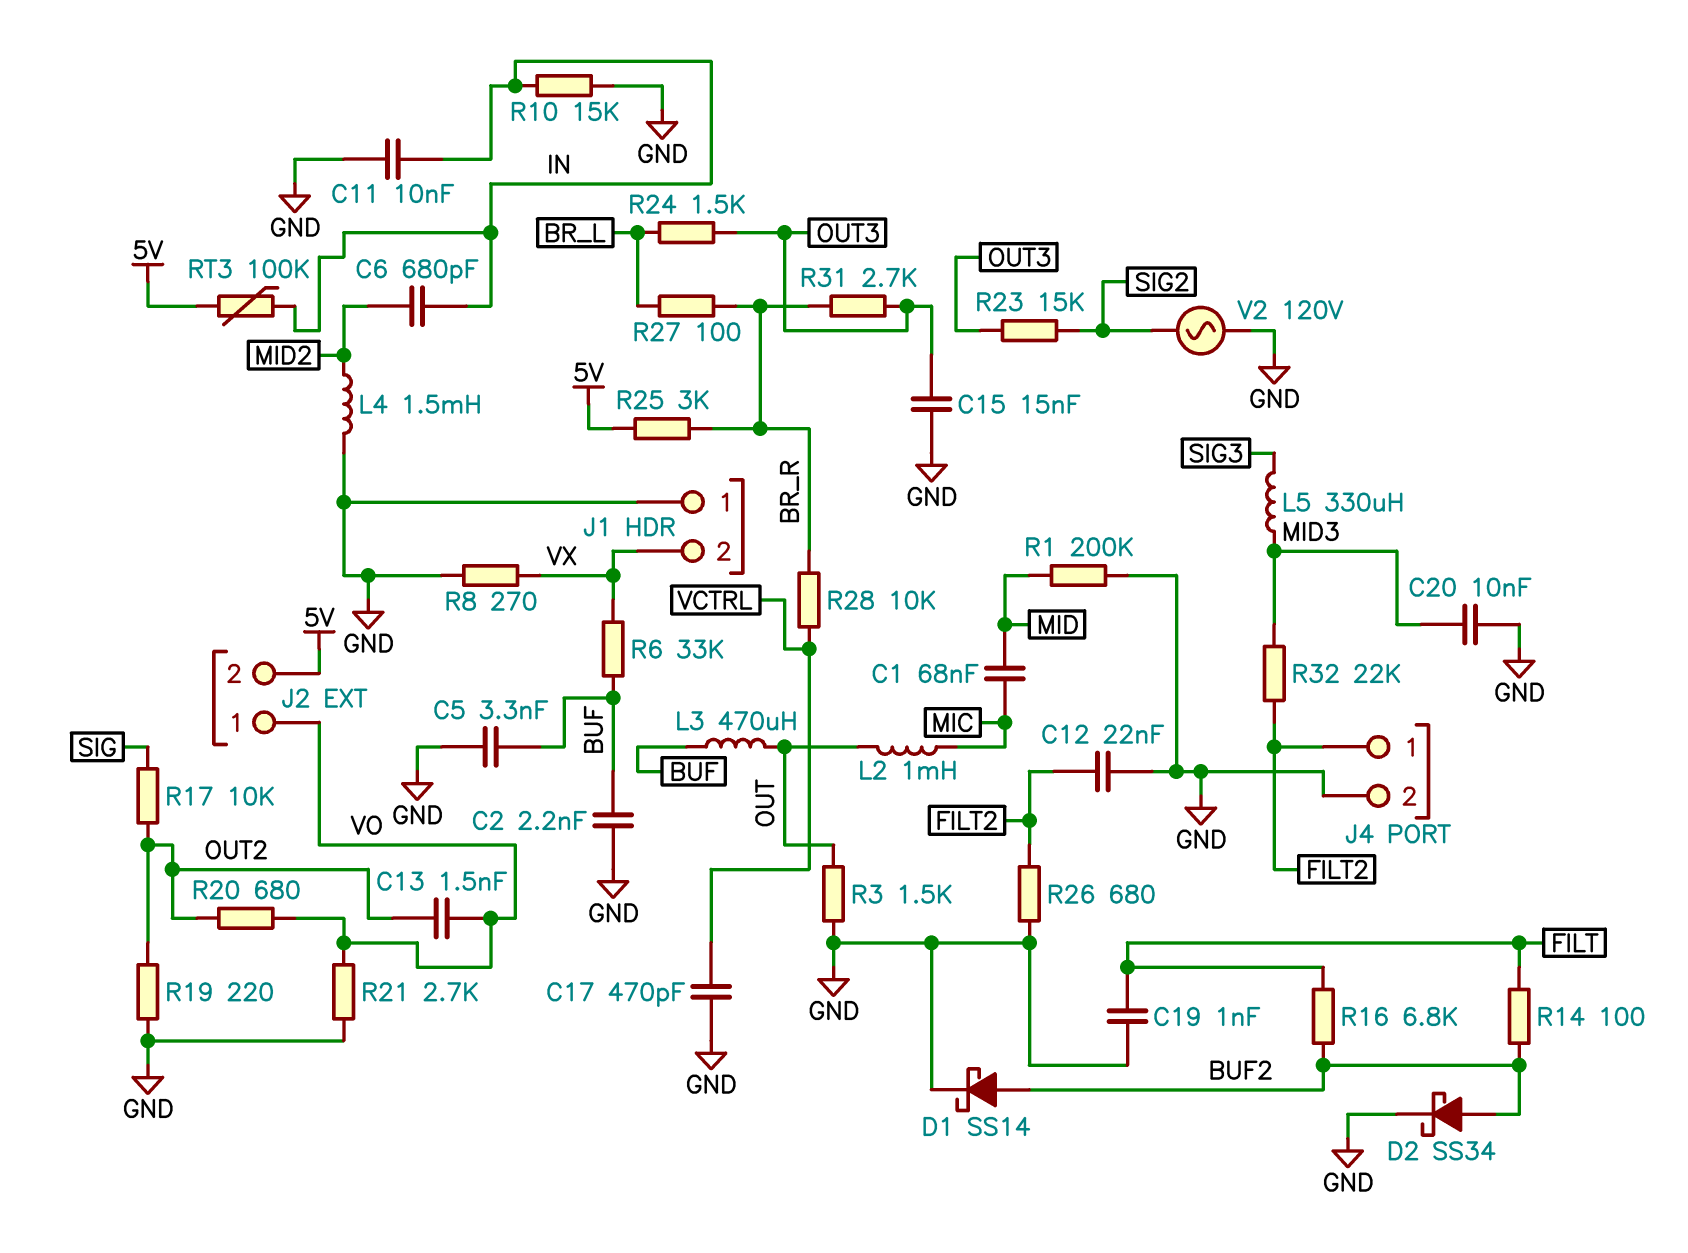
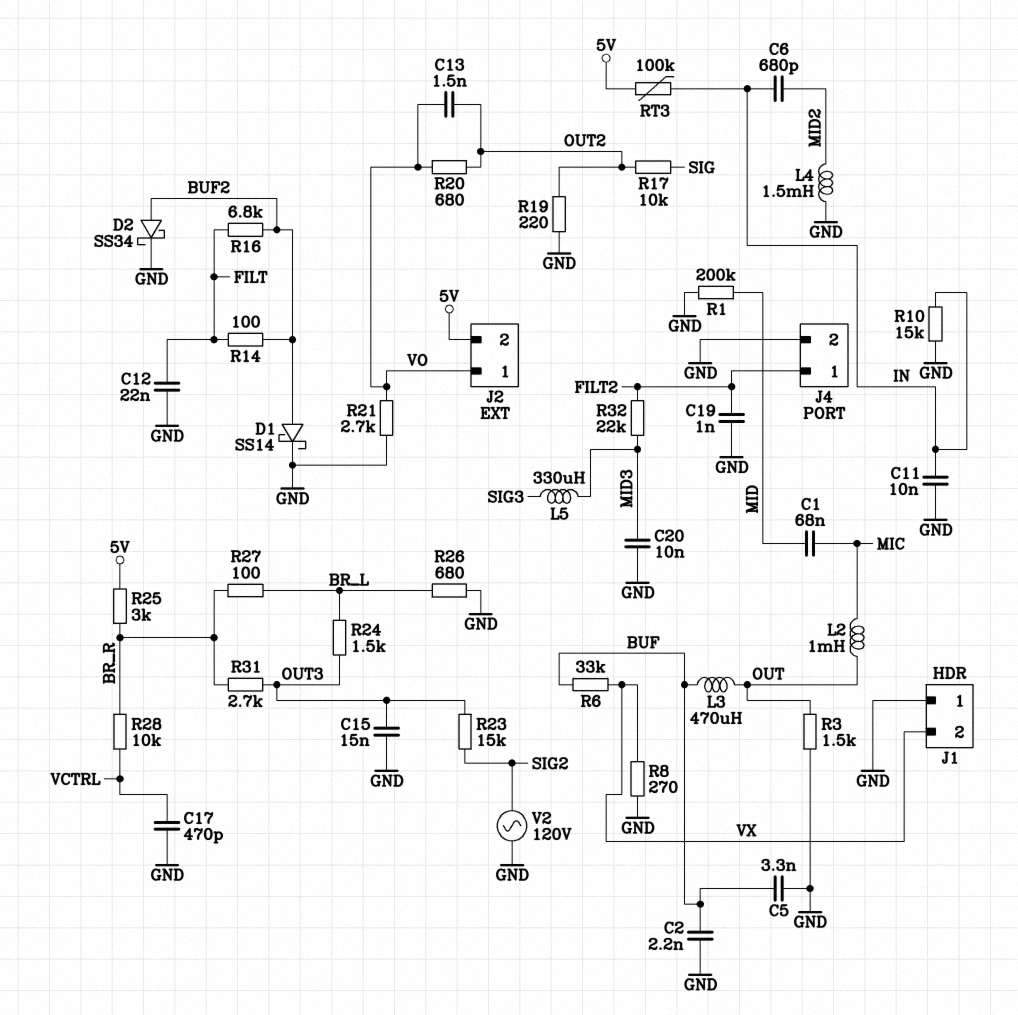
C12: 22nF (FILT2, GND) -> 22nF (FILT, GND)
C19: 1nF (FILT, GND) -> 1nF (FILT2, GND)
R26: 680 (FILT2, GND) -> 680 (BR_L, GND)

